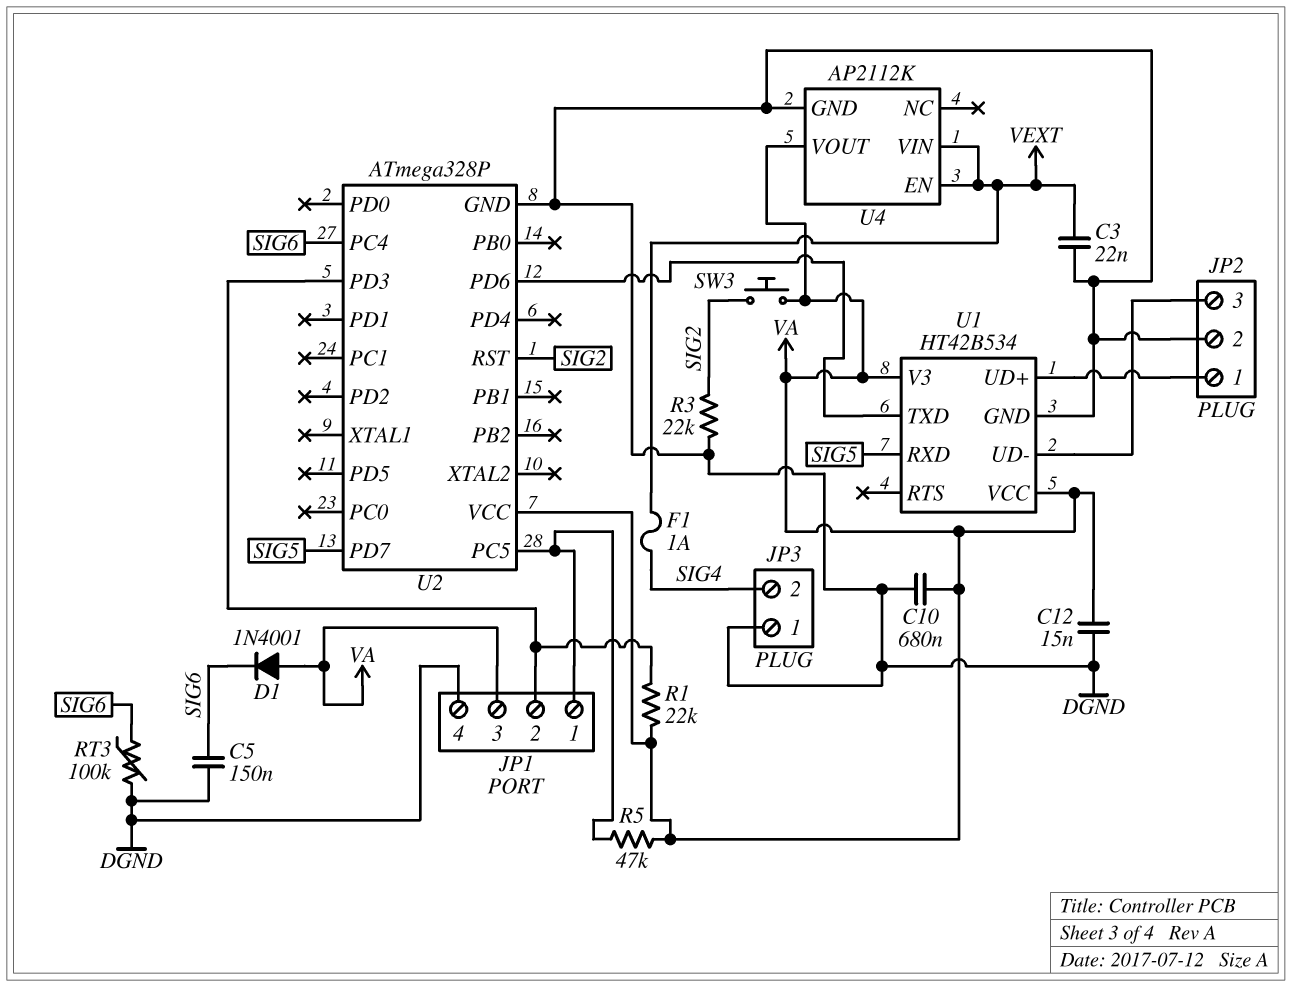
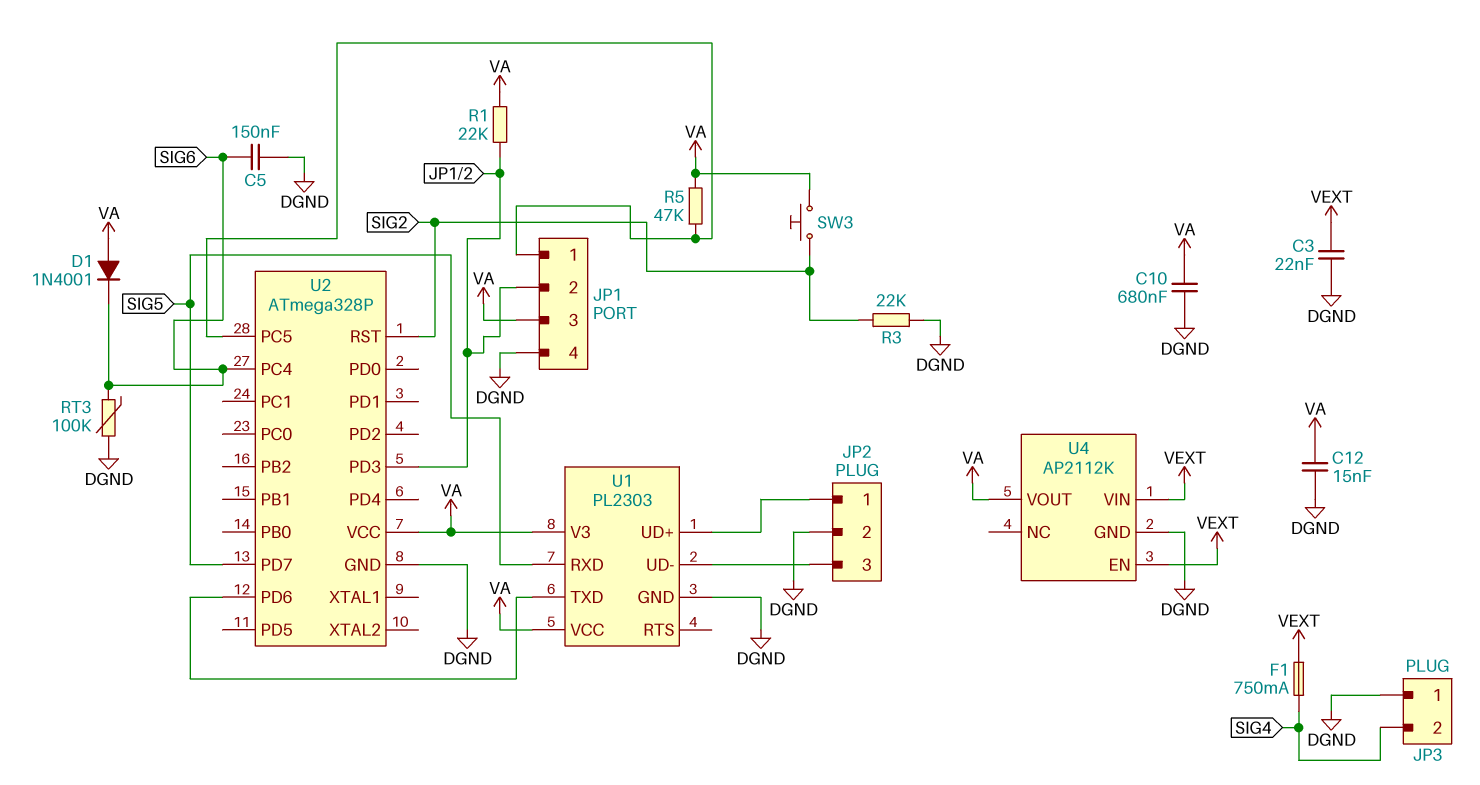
F1: 1A (SIG4, VEXT) -> 750mA (SIG4, VEXT)
U1: HT42B534 -> PL2303

